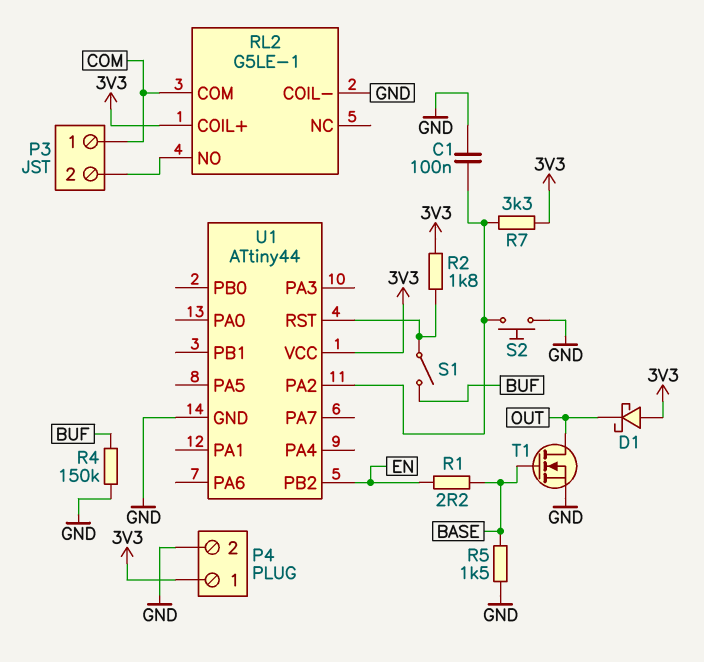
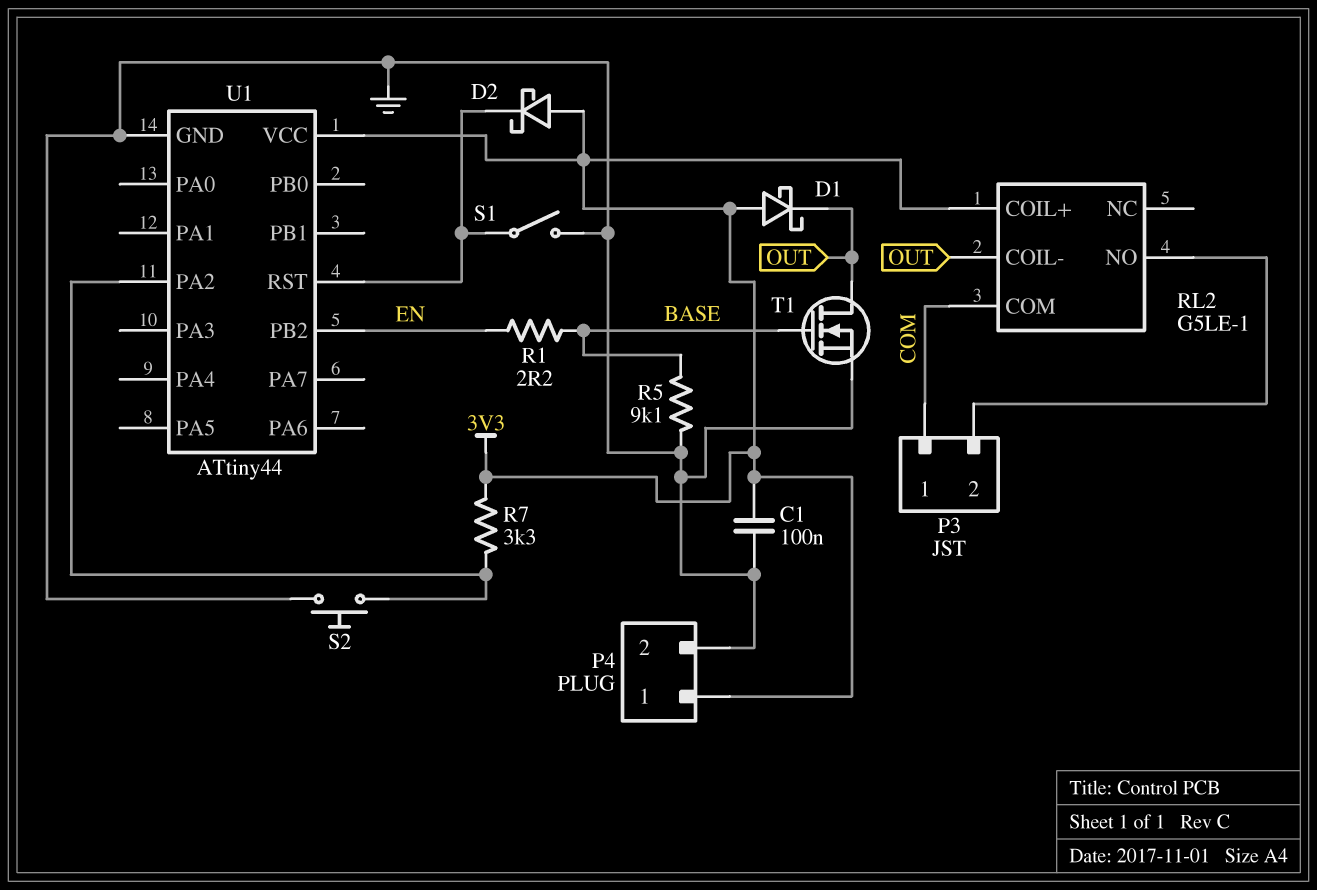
C1: 100nF (GND, U1/PA2) -> 100nF (3V3, GND)
D2: none -> schottky (A 3V3, K U1/RST)
R2: 1.8k (3V3, U1/RST) -> none
R4: 150k (BUF, GND) -> none
R5: 1.5k (BASE, GND) -> 9.1k (BASE, GND)
RL2 pin COIL-: GND -> OUT
S1: switch (BUF, U1/RST) -> switch (GND, U1/RST)

